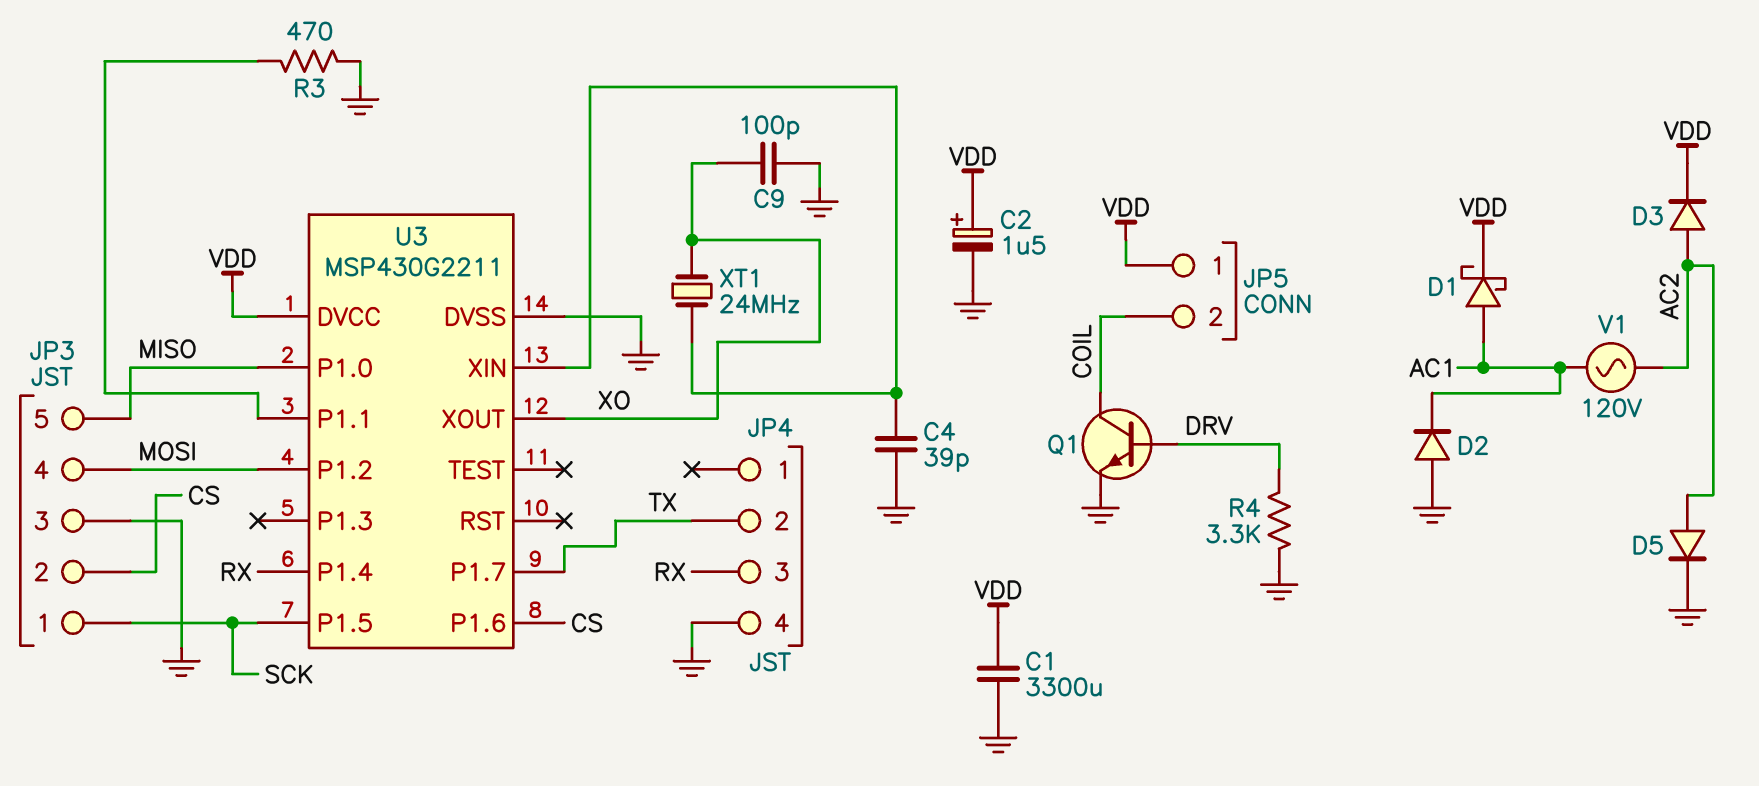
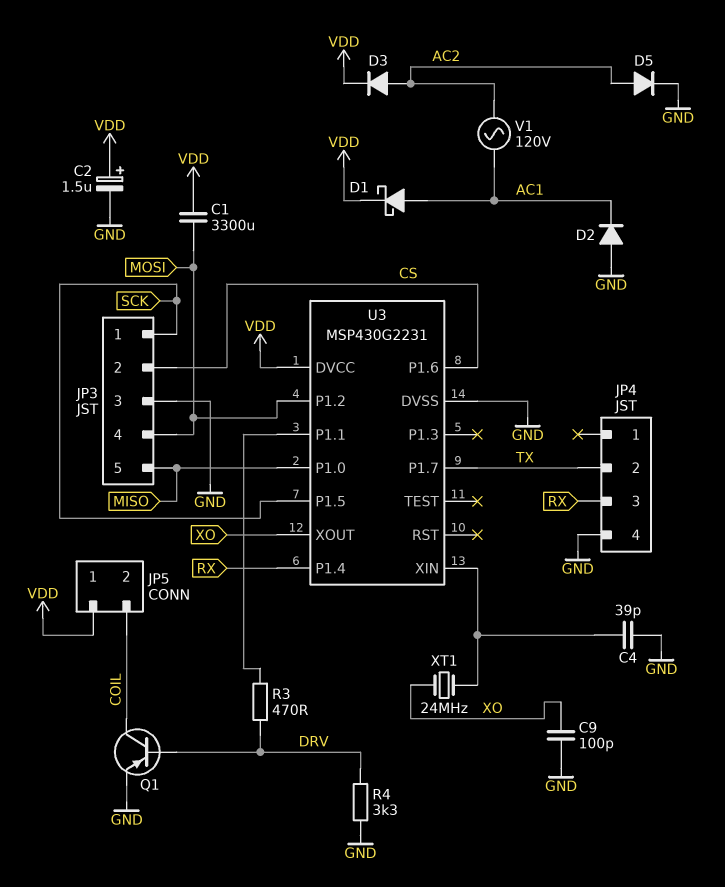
C1: 3300uF (GND, VDD) -> 3300uF (MOSI, VDD)
Q1: NPN (B DRV, C COIL, E GND) -> PNP (B DRV, C COIL, E GND)
R3: 470 (GND, U3/P1.1) -> 470 (DRV, U3/P1.1)
U3: MSP430G2211 -> MSP430G2231

